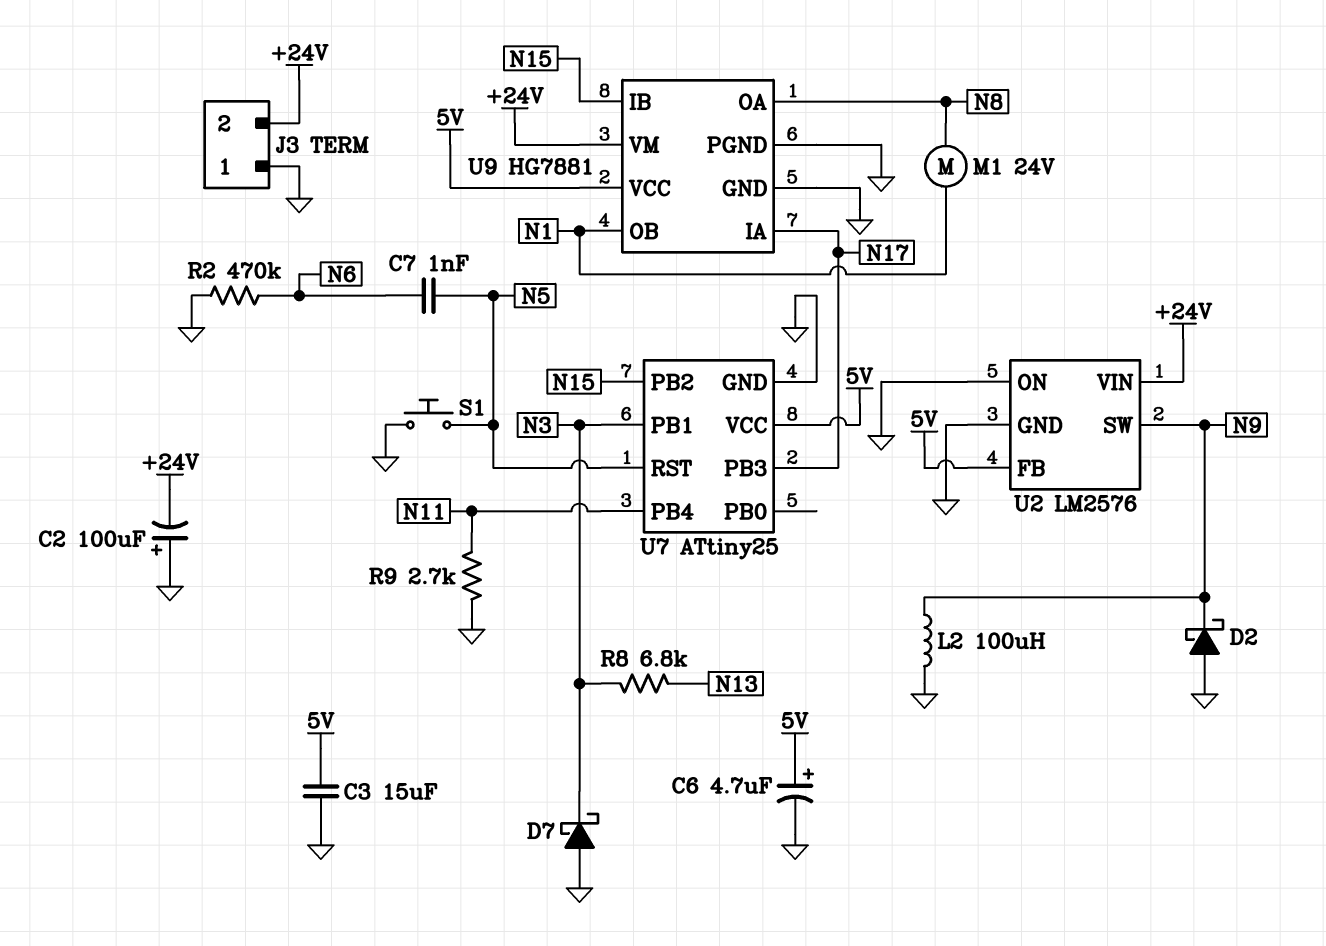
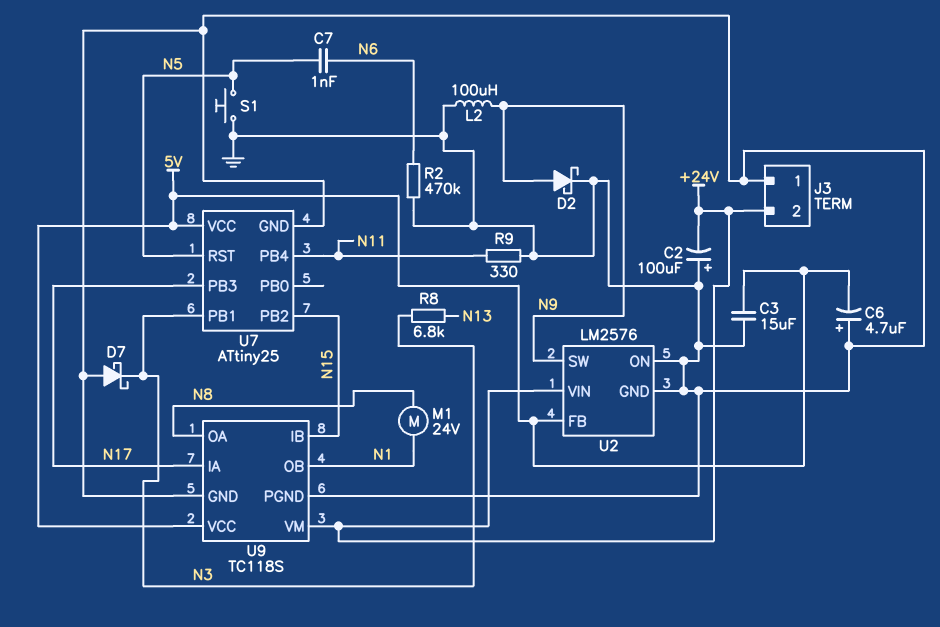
C6: 4.7uF (plus 5V, minus GND) -> 4.7uF (plus GND, minus 5V)
D2: schottky (A GND, K N9) -> schottky (A N9, K GND)
R9: 2.7k (GND, N11) -> 330 (GND, N11)
U9: HG7881 -> TC118S

